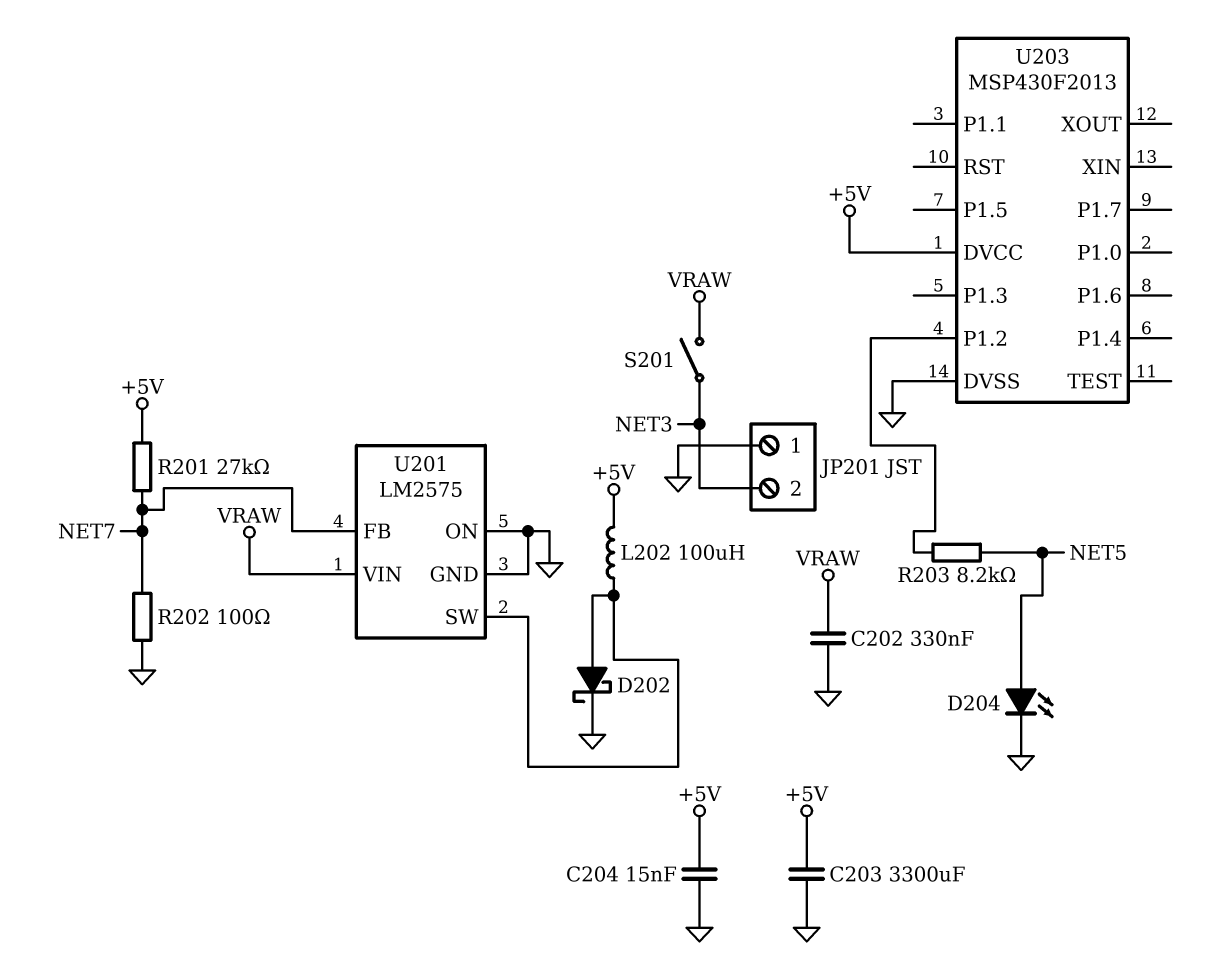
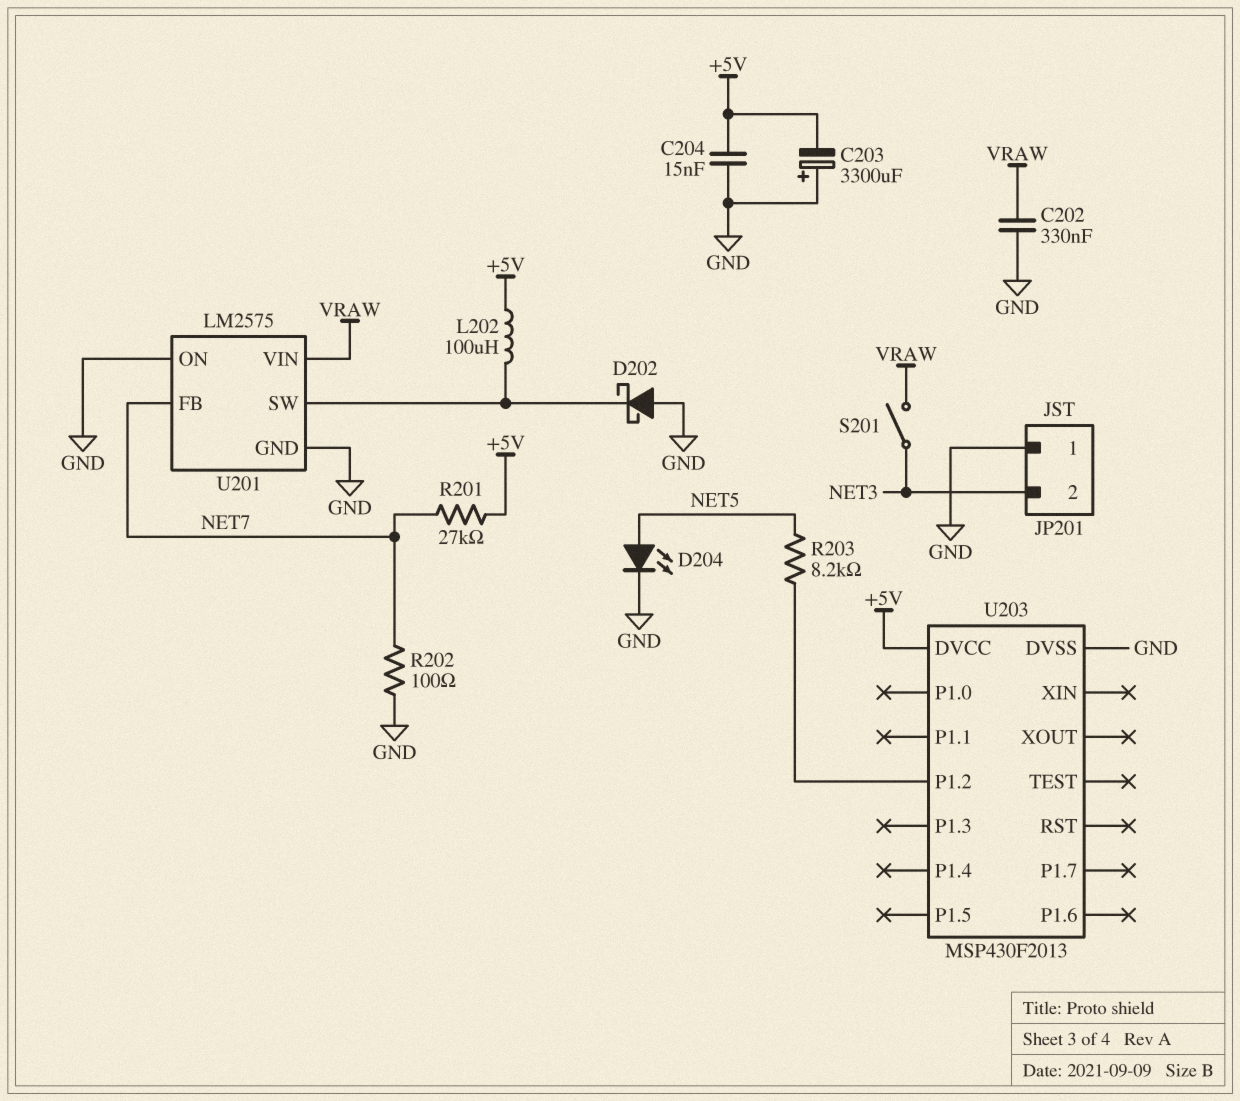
C203: 3300uF (+5V, GND) -> 3300uF (plus GND, minus +5V)
D202: schottky (A U201/SW, K GND) -> schottky (A GND, K U201/SW)

